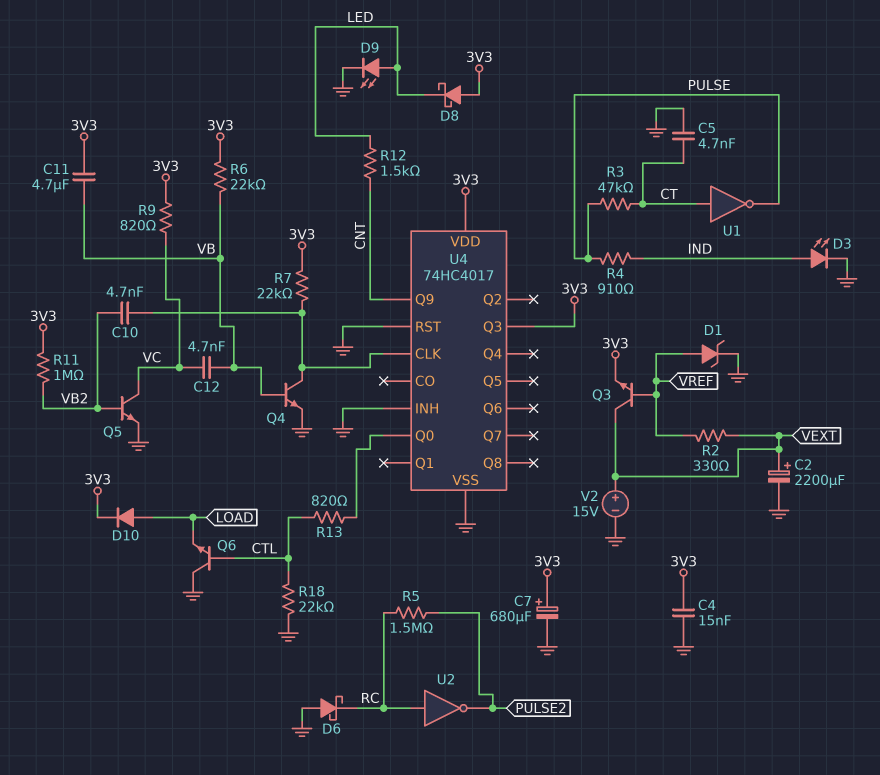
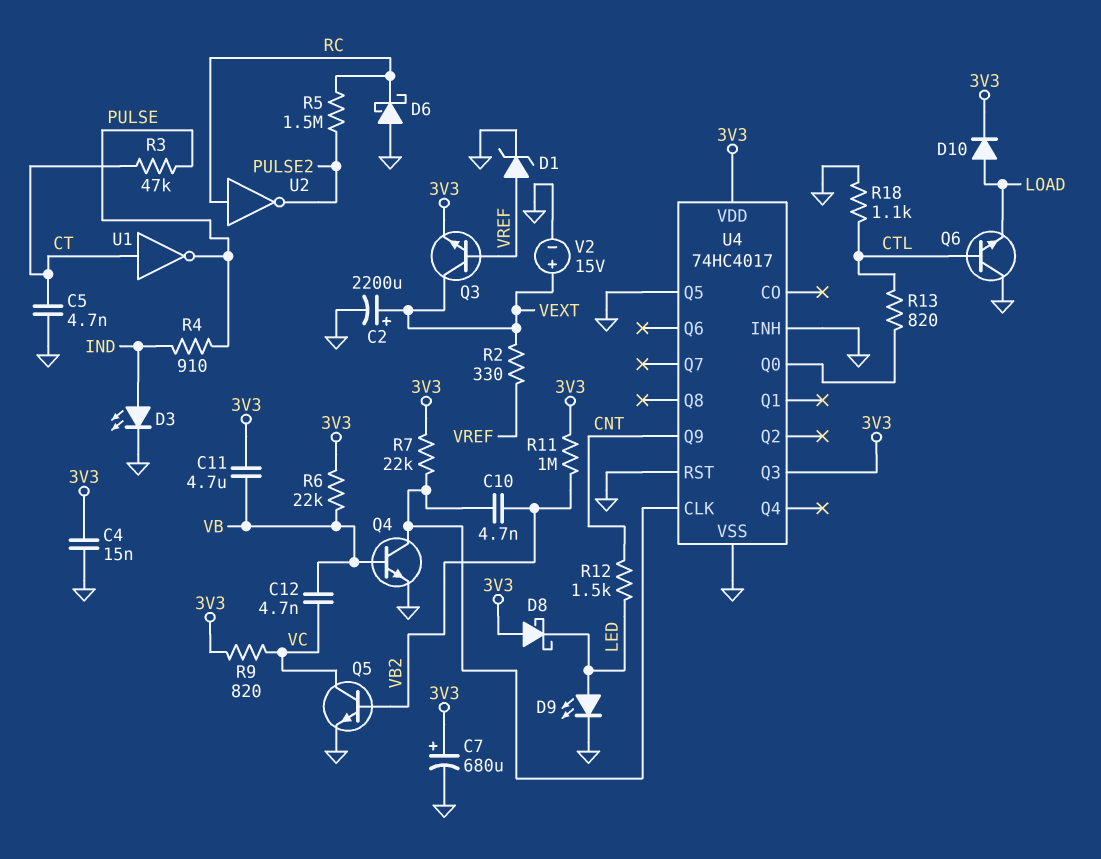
R18: 22k (CTL, GND) -> 1.1k (CTL, GND)
U4 pin Q5: none -> GND

